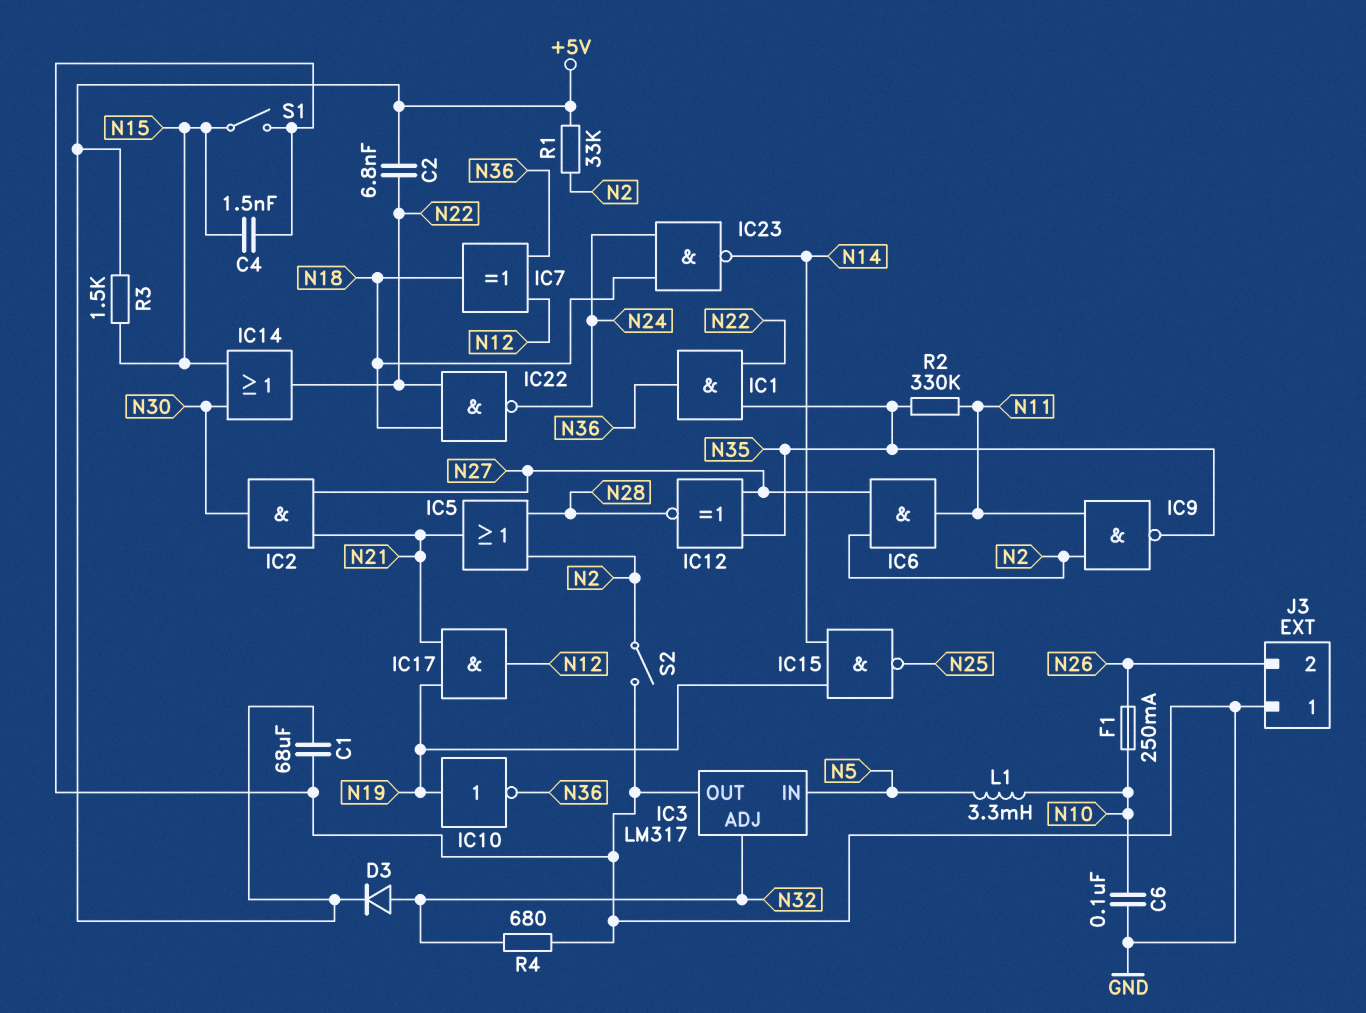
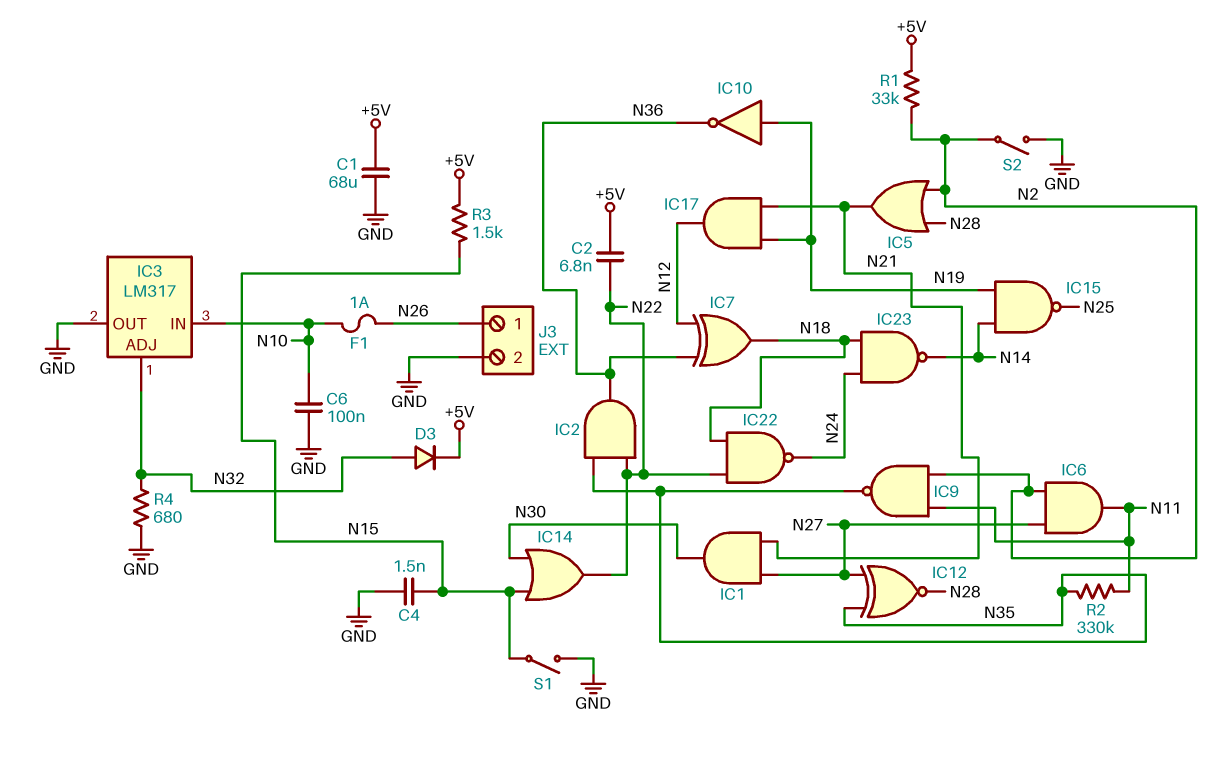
F1: 250mA (N10, N26) -> 1A (N10, N26)
IC1: AND (in N22, in N35, out N36) -> AND (in N21, in N27, out N30)
IC2: AND (in N21, in N27, out N30) -> AND (in N22, in N35, out N36)
IC3 pin IN: N5 -> N10
J3 pin 1: GND -> N26
J3 pin 2: N26 -> GND
L1: 3.3mH (N5, N10) -> none

